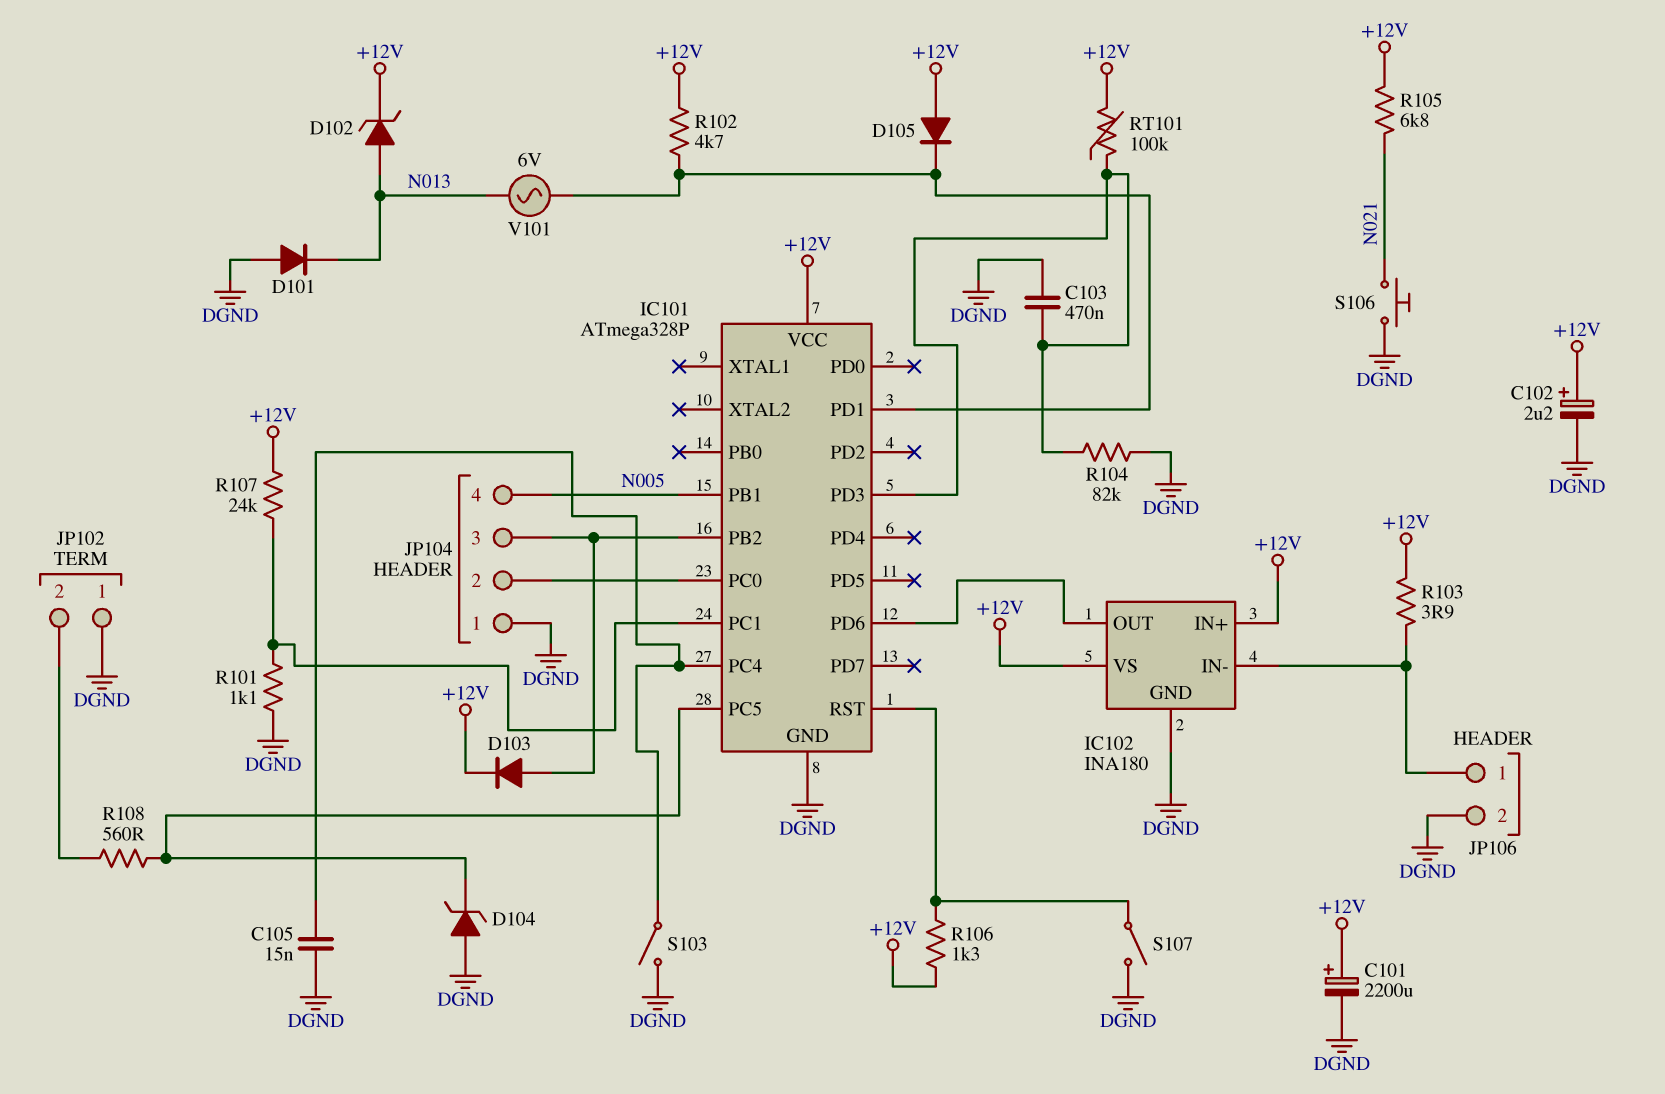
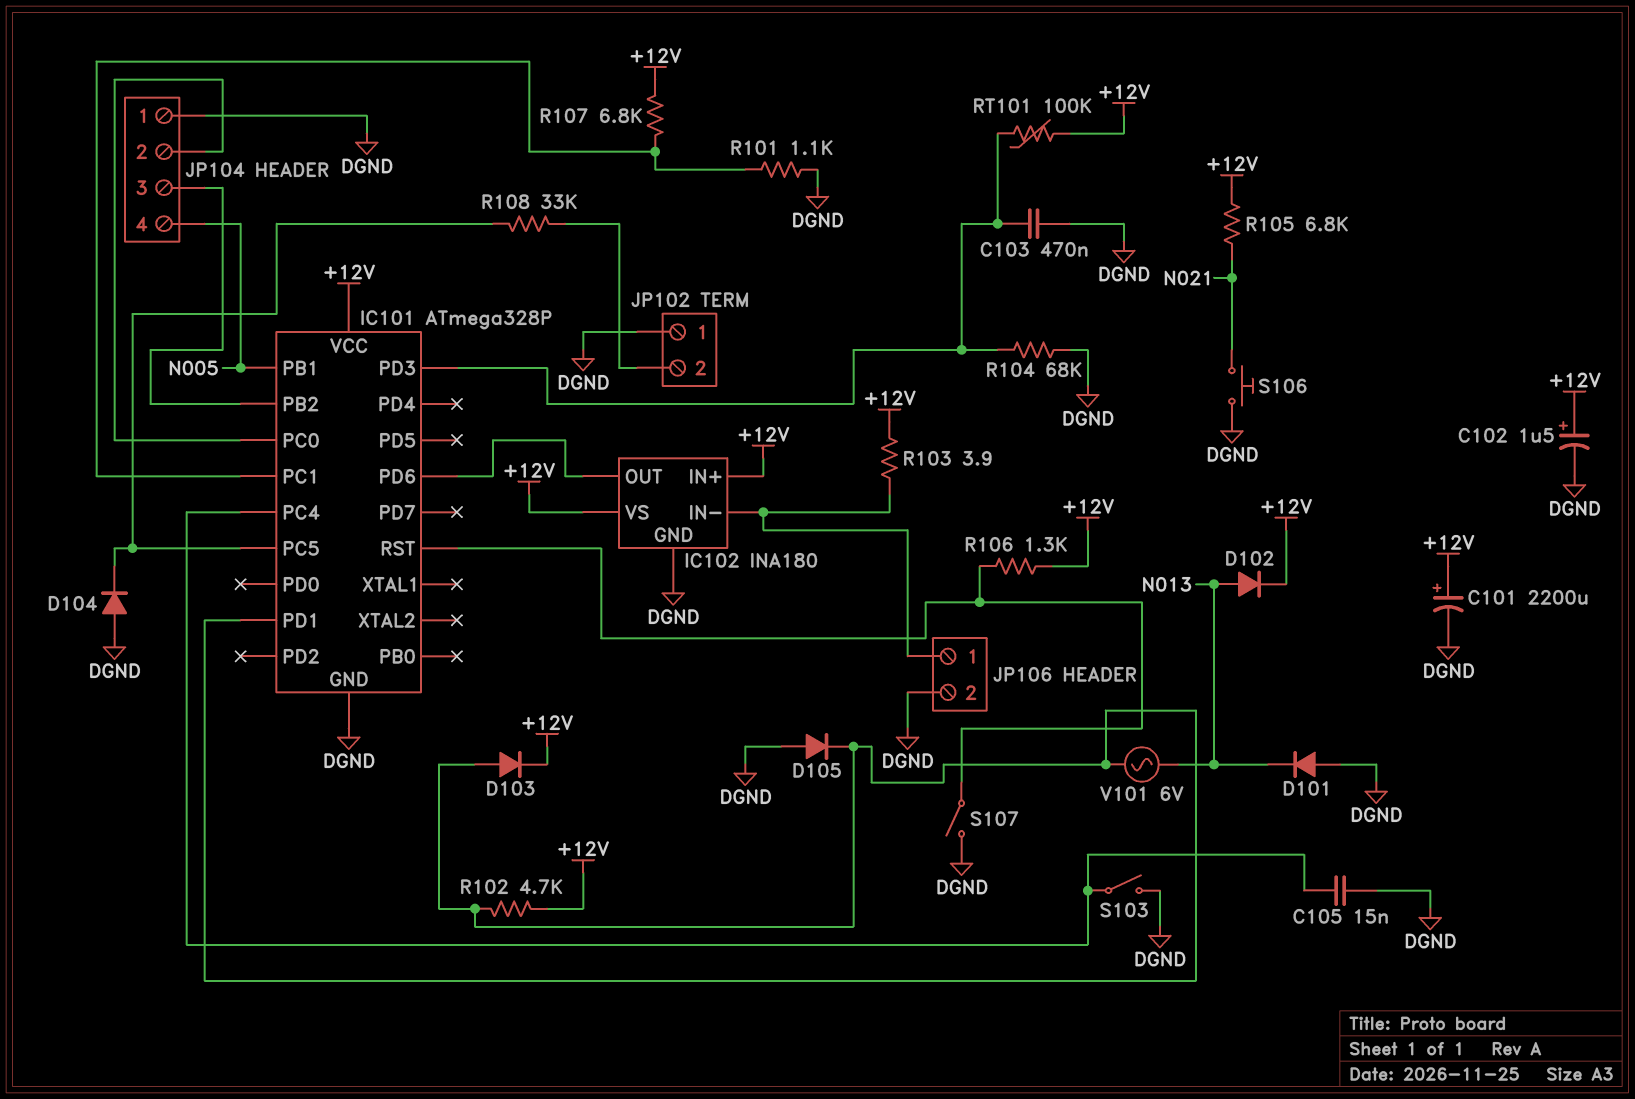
C102: 2.2uF (plus +12V, minus DGND) -> 1.5uF (plus +12V, minus DGND)
D102: zener (A N013, K +12V) -> diode (A N013, K +12V)
D103: diode (A IC101/PB2, K +12V) -> diode (A IC101/PD1, K +12V)
D104: zener (A DGND, K IC101/PC5) -> diode (A DGND, K IC101/PC5)
D105: diode (A +12V, K IC101/PD1) -> diode (A DGND, K IC101/PD1)
R104: 82k (DGND, IC101/PD3) -> 68k (DGND, IC101/PD3)
R107: 24k (+12V, IC101/PC1) -> 6.8k (+12V, IC101/PC1)
R108: 560 (IC101/PC5, JP102/2) -> 33k (IC101/PC5, JP102/2)

